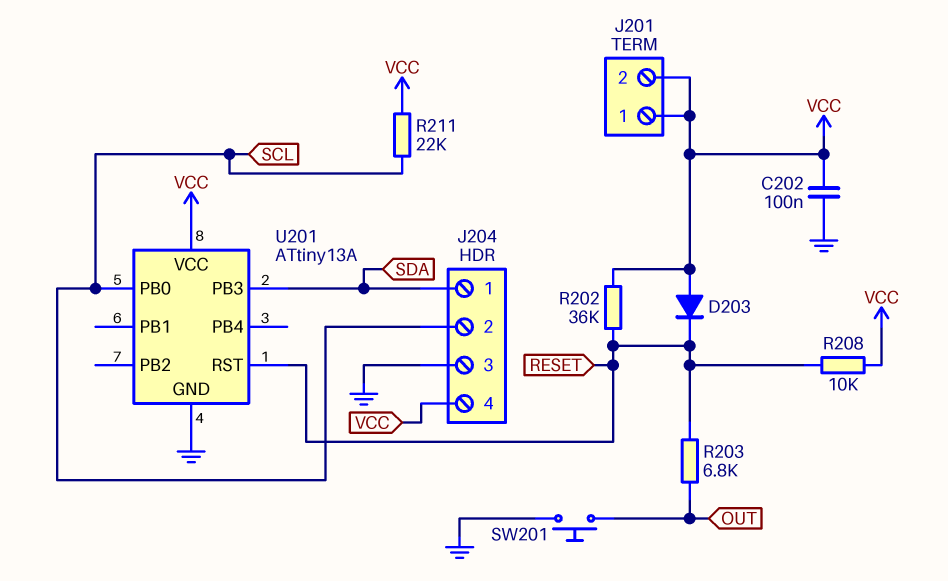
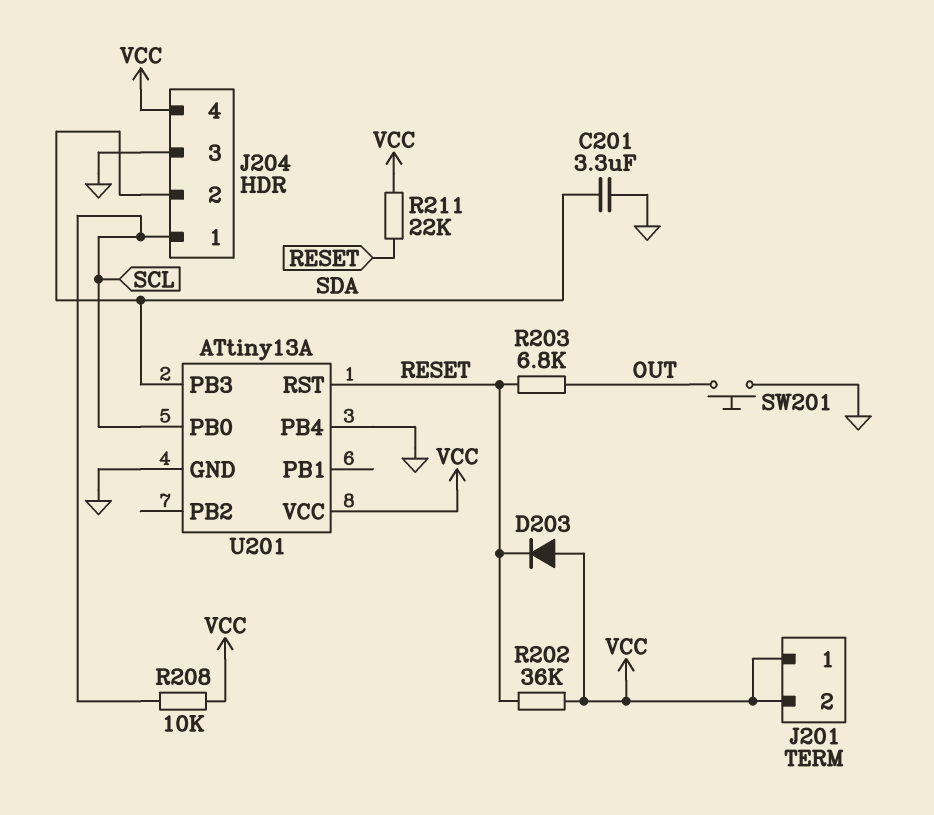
C201: none -> 3.3uF (GND, SDA)
C202: 100nF (GND, VCC) -> none
J204 pin 1: SDA -> SCL
J204 pin 2: SCL -> SDA
R208: 10k (RESET, VCC) -> 10k (SCL, VCC)
R211: 22k (SCL, VCC) -> 22k (RESET, VCC)
U201 pin PB4: none -> GND

